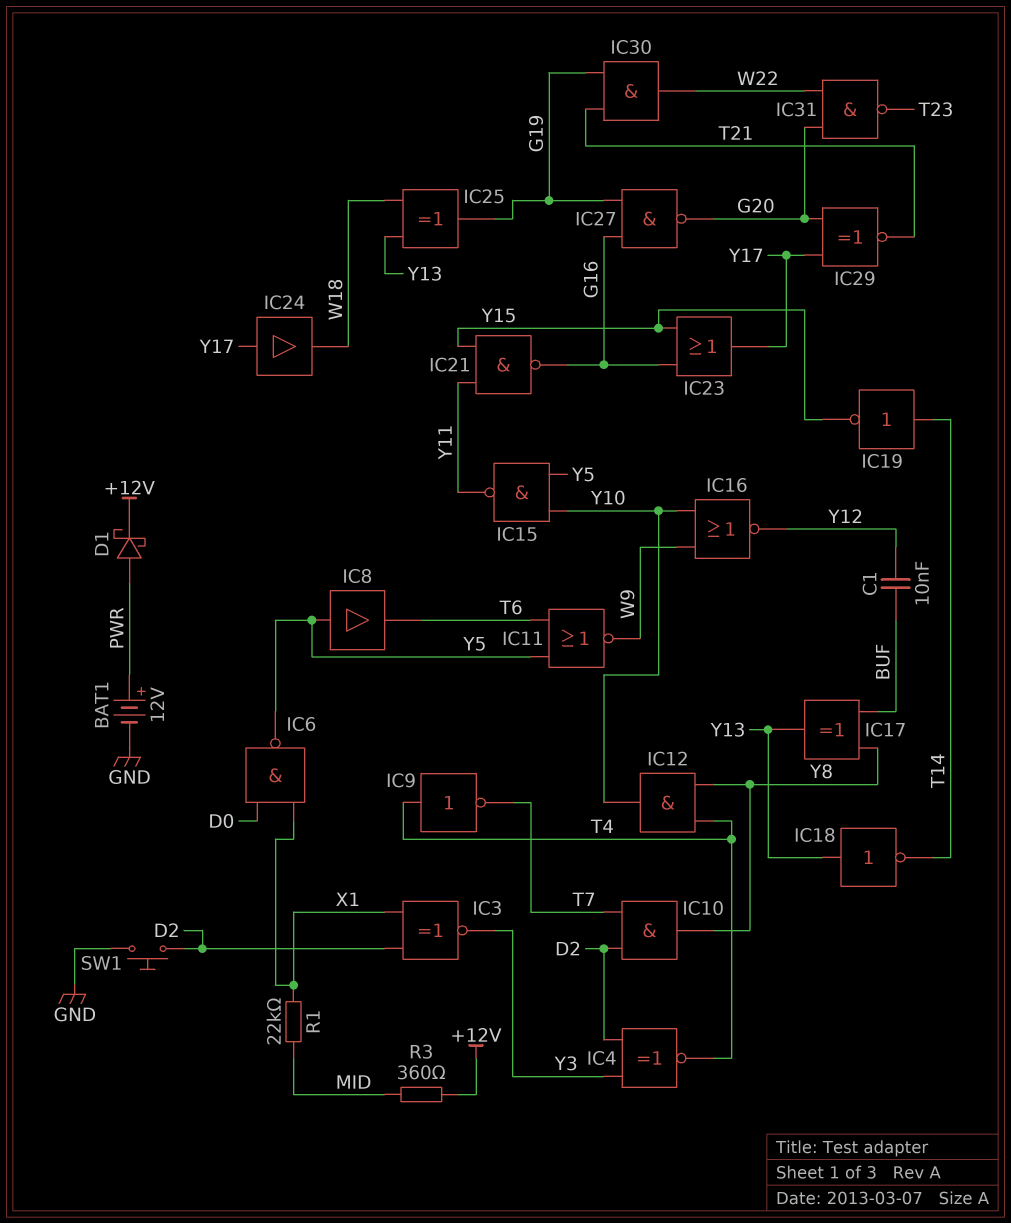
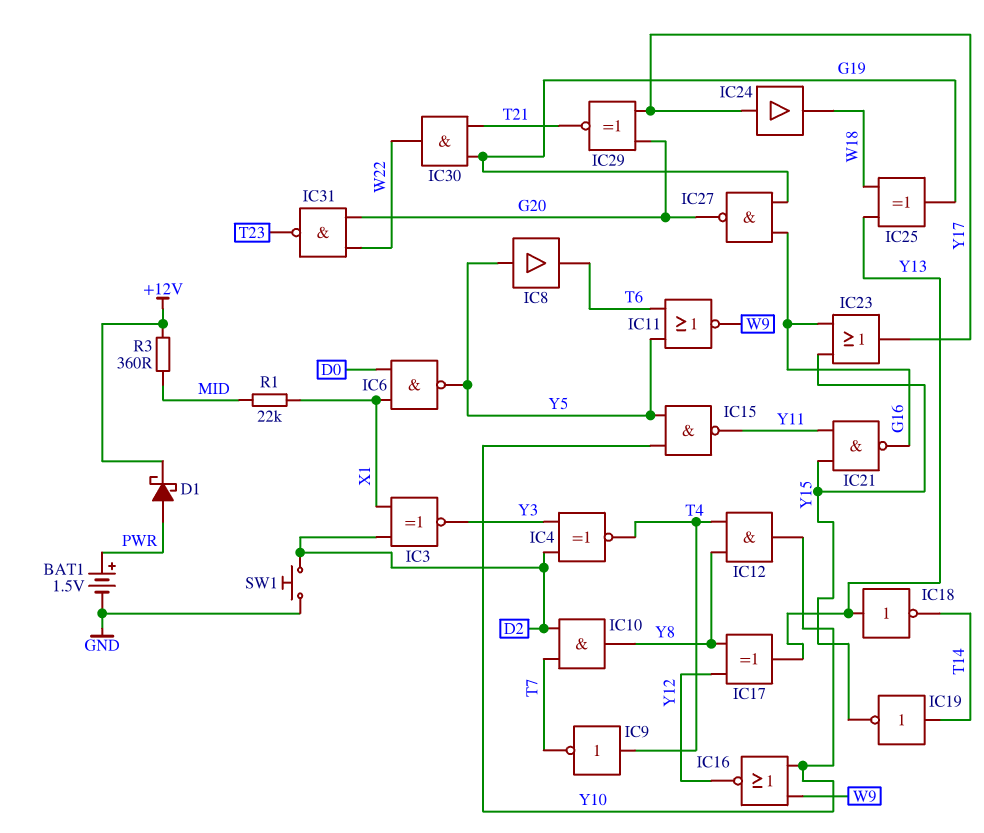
BAT1: 12V (plus PWR, minus GND) -> 1.5V (plus PWR, minus GND)
C1: 10nF (BUF, Y12) -> none
IC17: XOR (in BUF, in Y8, out Y13) -> XOR (in Y8, in Y12, out Y13)

